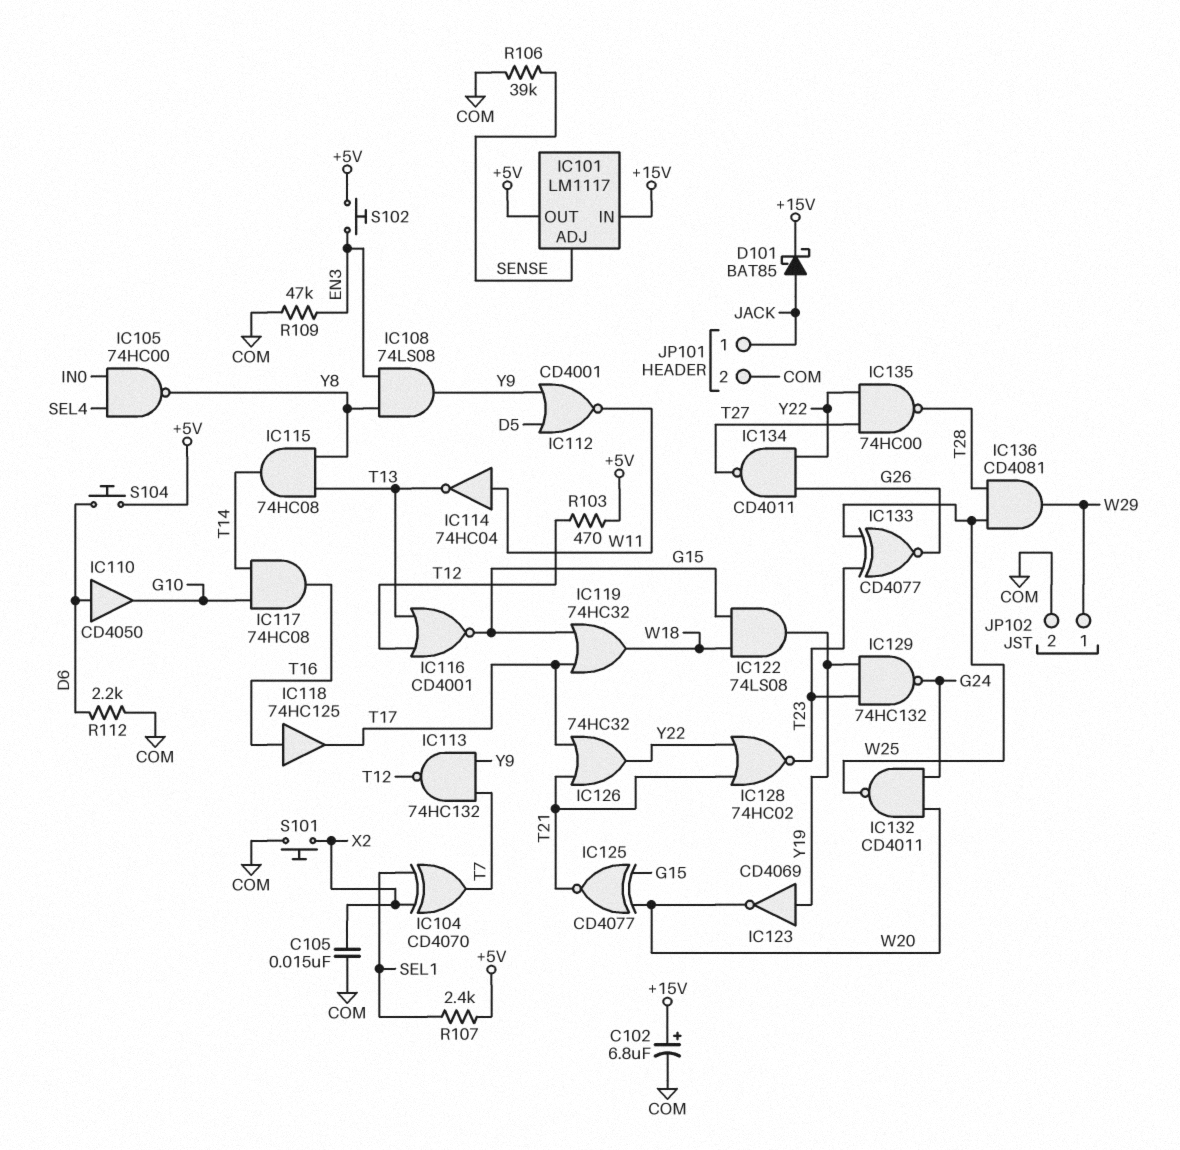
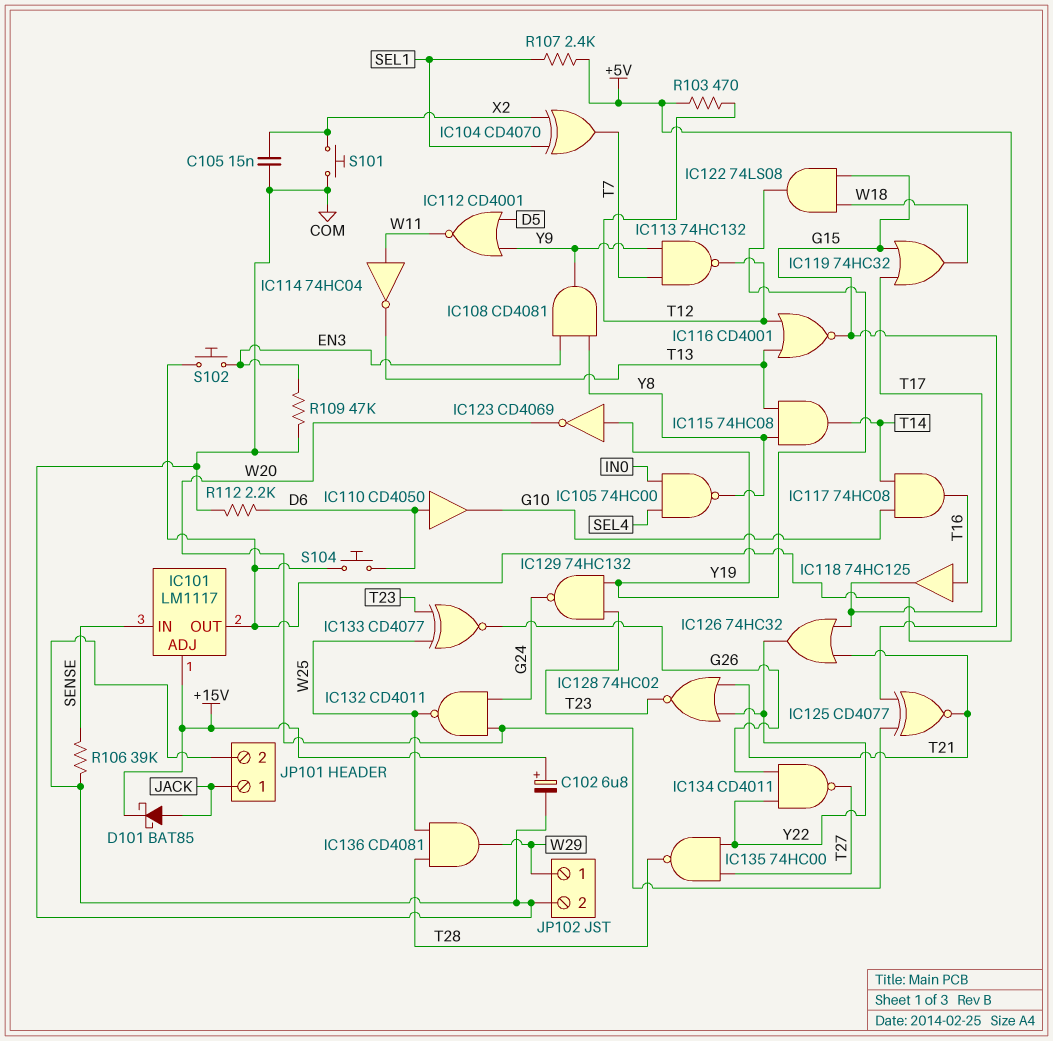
IC101 pin ADJ: SENSE -> +15V
IC101 pin IN: +15V -> SENSE
IC108: AND 74LS08 (in EN3, in Y8, out Y9) -> AND CD4081 (in EN3, in Y8, out Y9)

